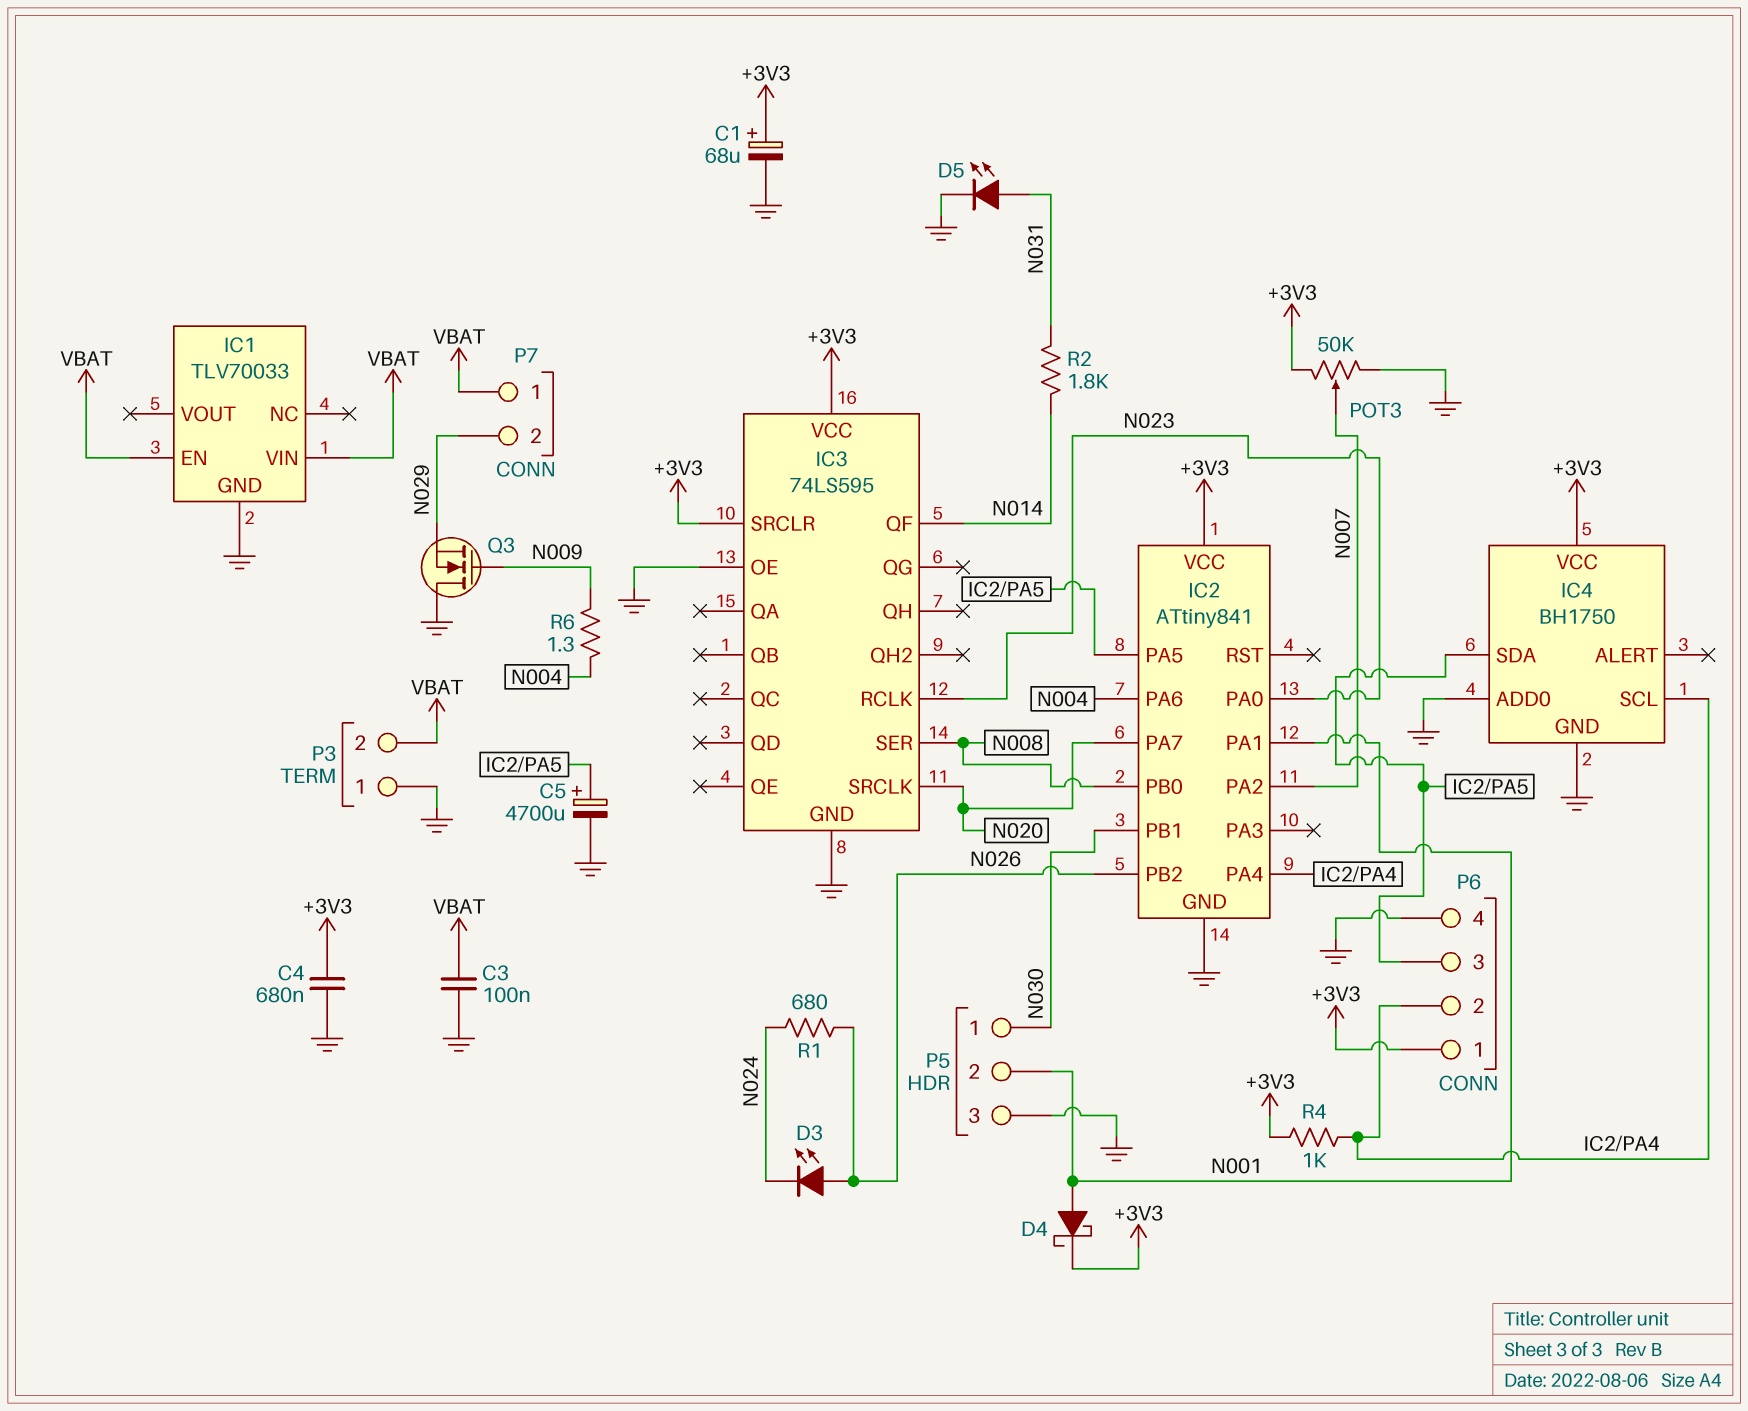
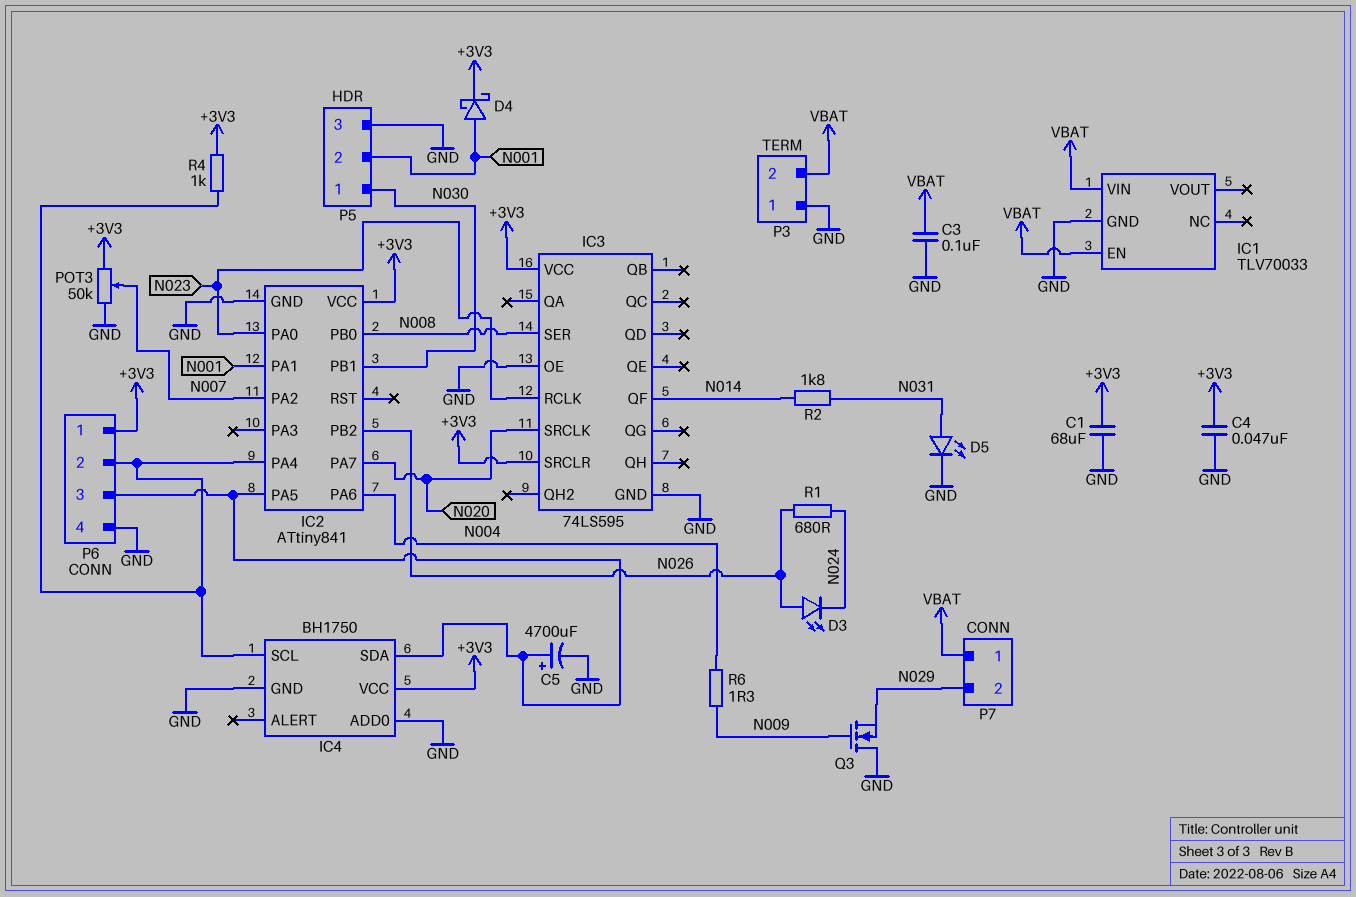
C1: 68uF (plus +3V3, minus GND) -> 68uF (+3V3, GND)
C4: 680nF (+3V3, GND) -> 47nF (+3V3, GND)

